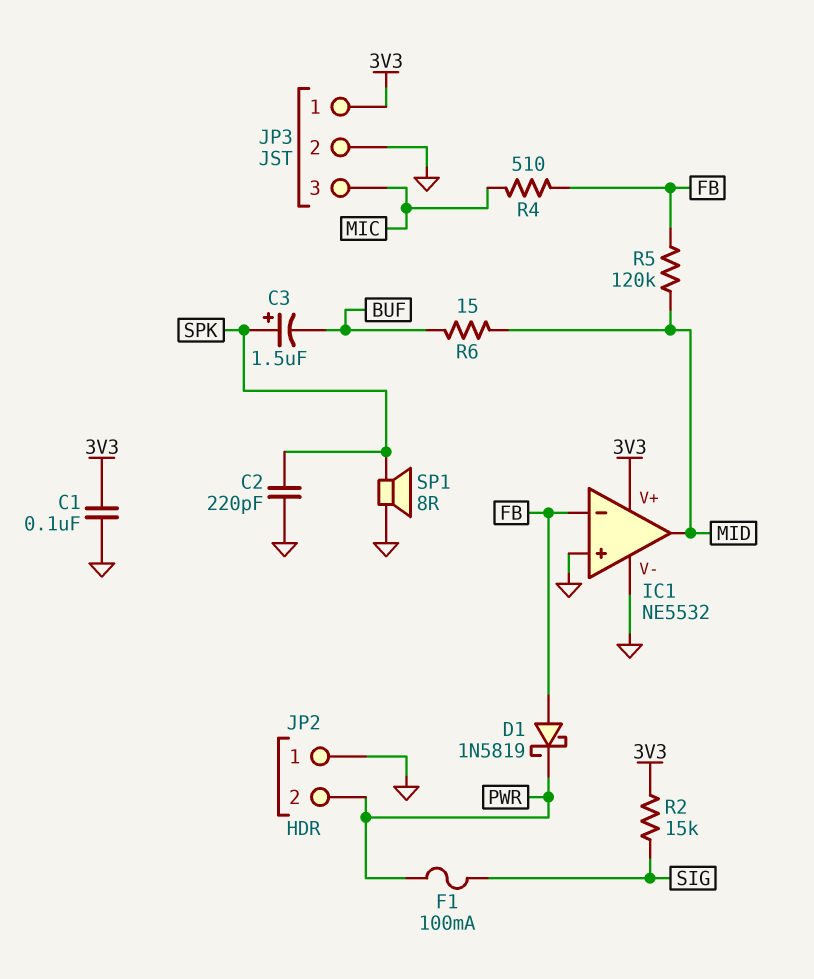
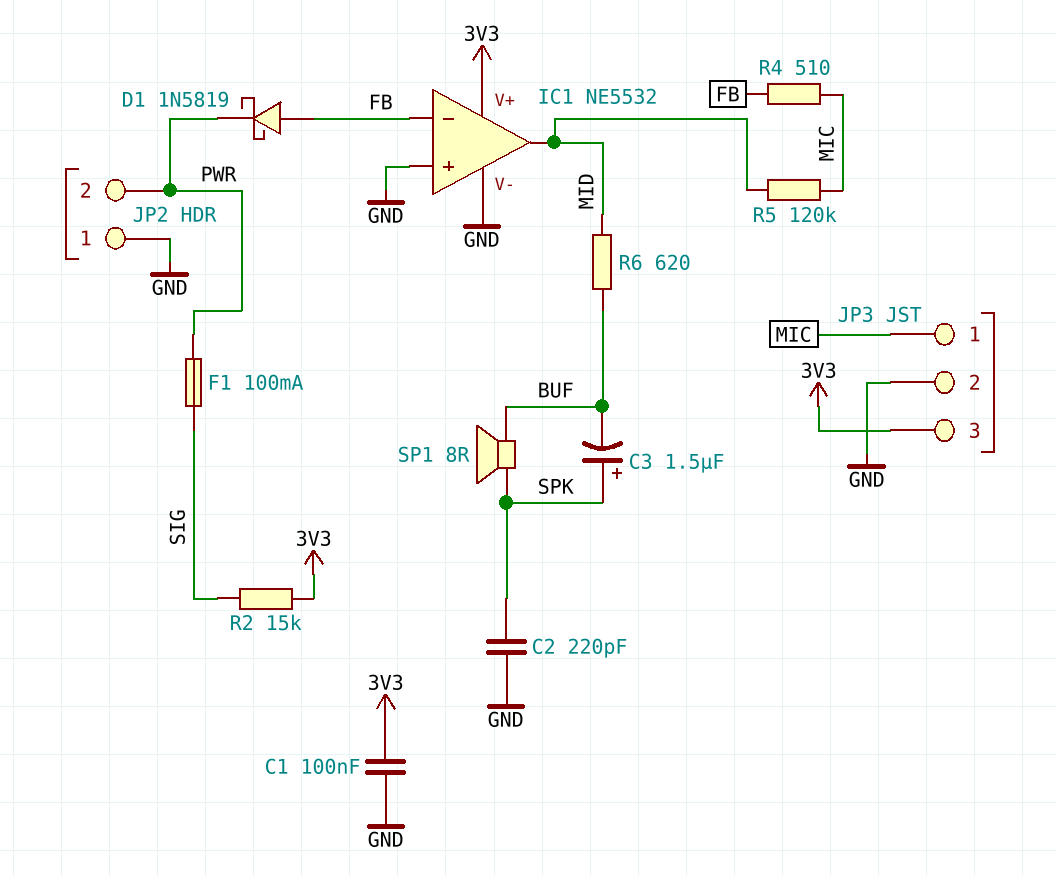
JP3 pin 1: 3V3 -> MIC
JP3 pin 3: MIC -> 3V3
R5: 120k (FB, MID) -> 120k (MIC, MID)
R6: 15 (BUF, MID) -> 620 (BUF, MID)
SP1: speaker 8R (GND, SPK) -> speaker 8R (BUF, SPK)

